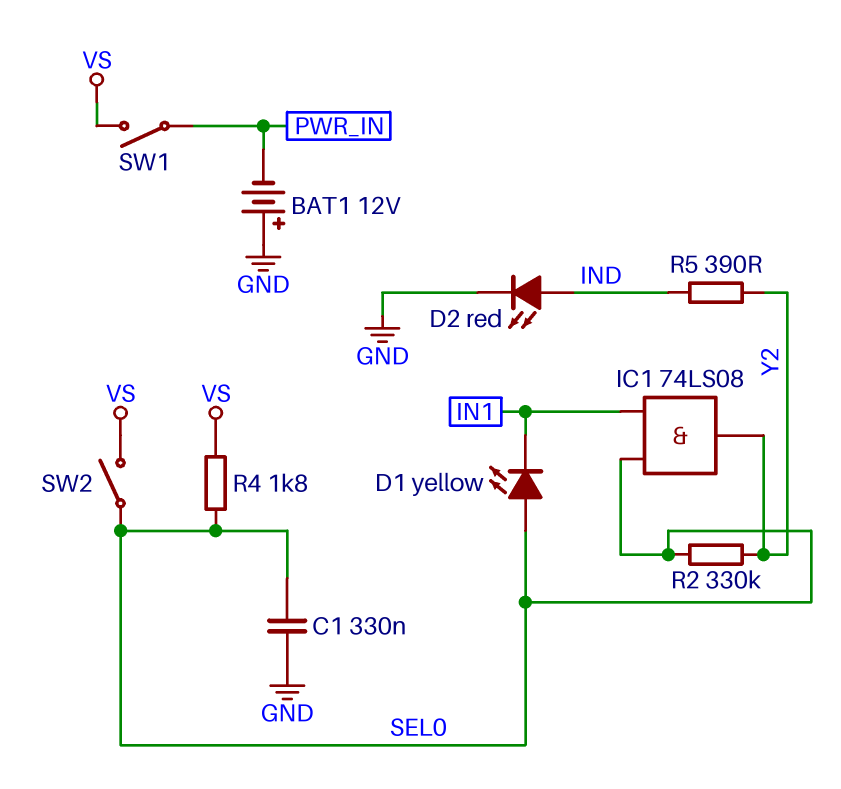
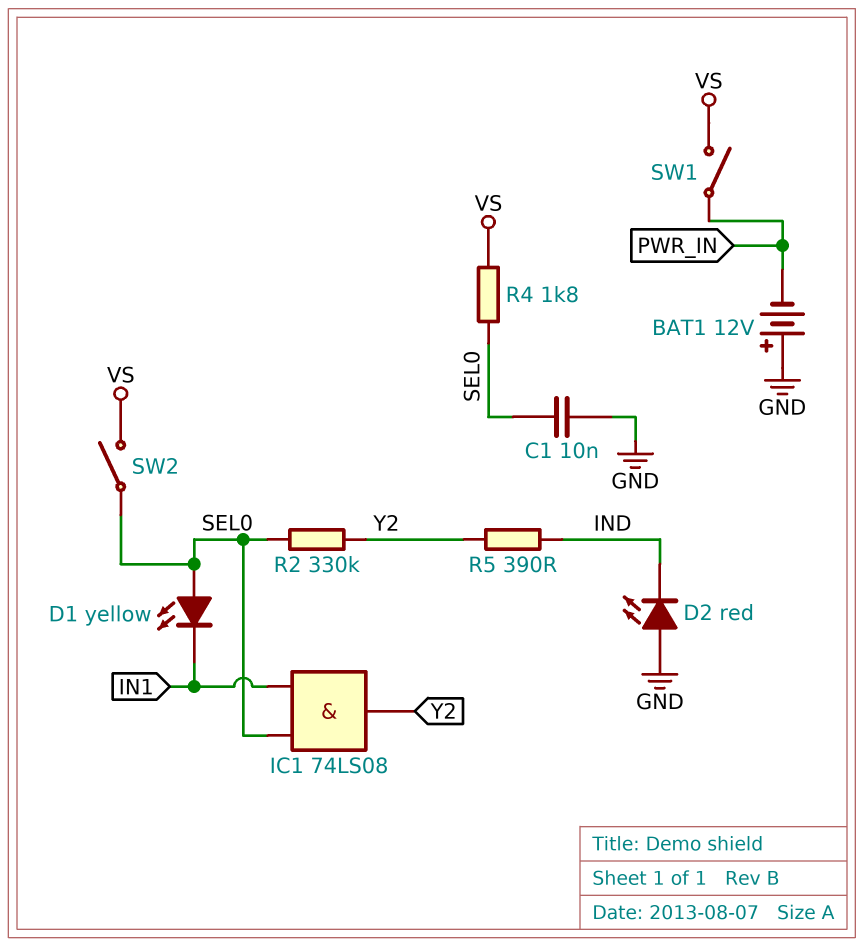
C1: 330nF (GND, SEL0) -> 10nF (GND, SEL0)
D2: LED red (A IND, K GND) -> LED red (A GND, K IND)

